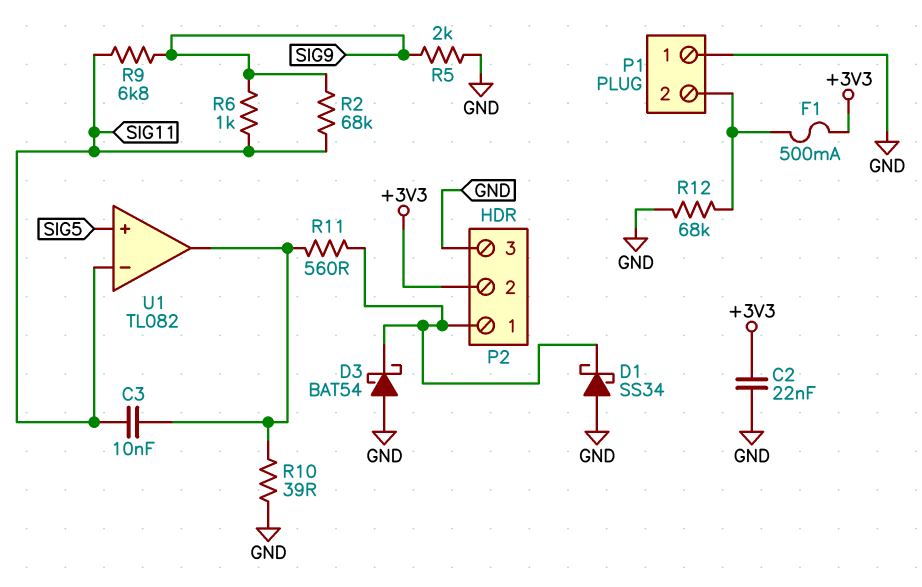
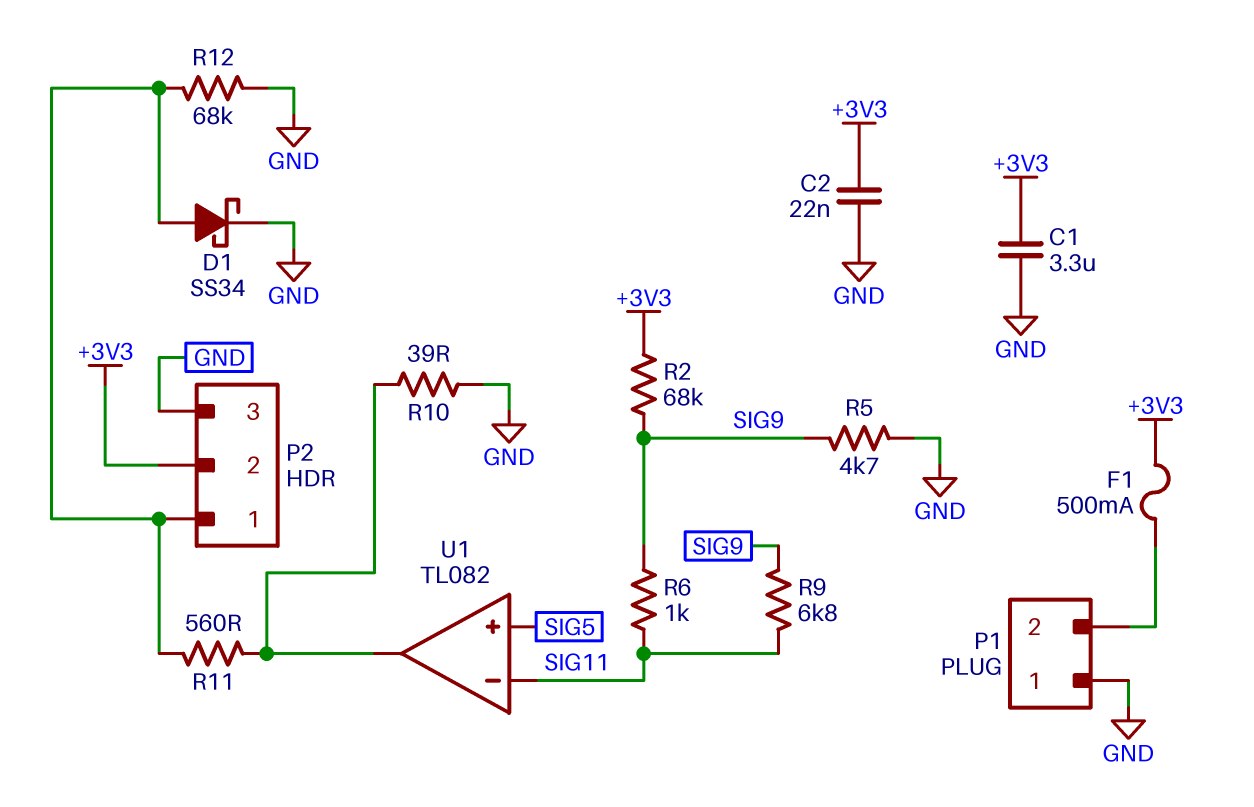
C1: none -> 3.3uF (+3V3, GND)
C3: 10nF (SIG11, U1/out) -> none
D1: schottky SS34 (A GND, K P2/1) -> schottky SS34 (A P2/1, K GND)
D3: schottky BAT54 (A GND, K P2/1) -> none
R2: 68k (SIG9, SIG11) -> 68k (+3V3, SIG9)
R5: 2k (GND, SIG9) -> 4.7k (GND, SIG9)
R12: 68k (GND, P1/2) -> 68k (GND, P2/1)

